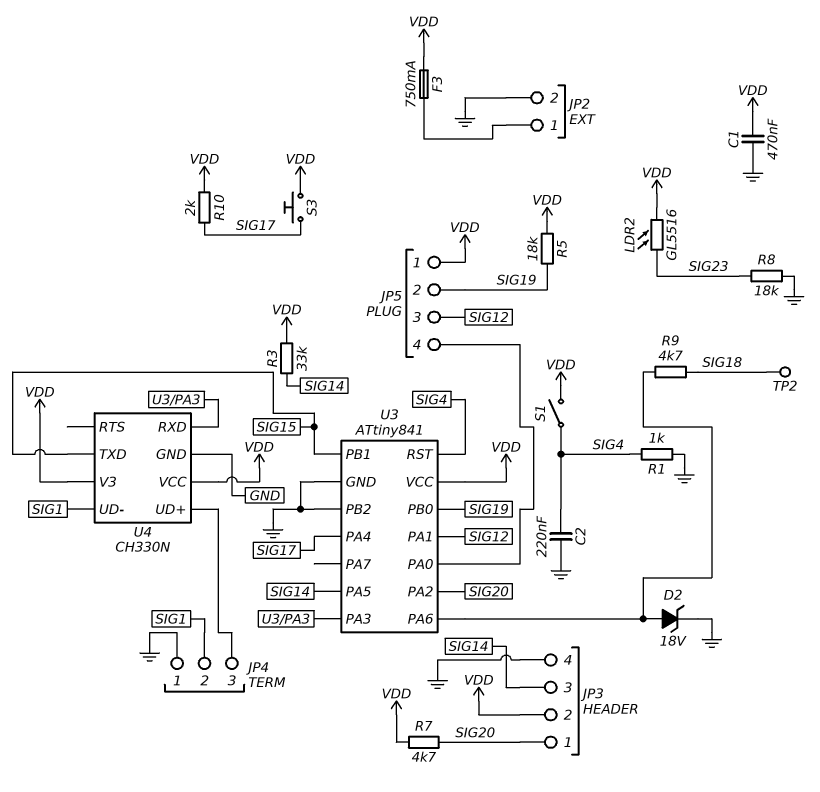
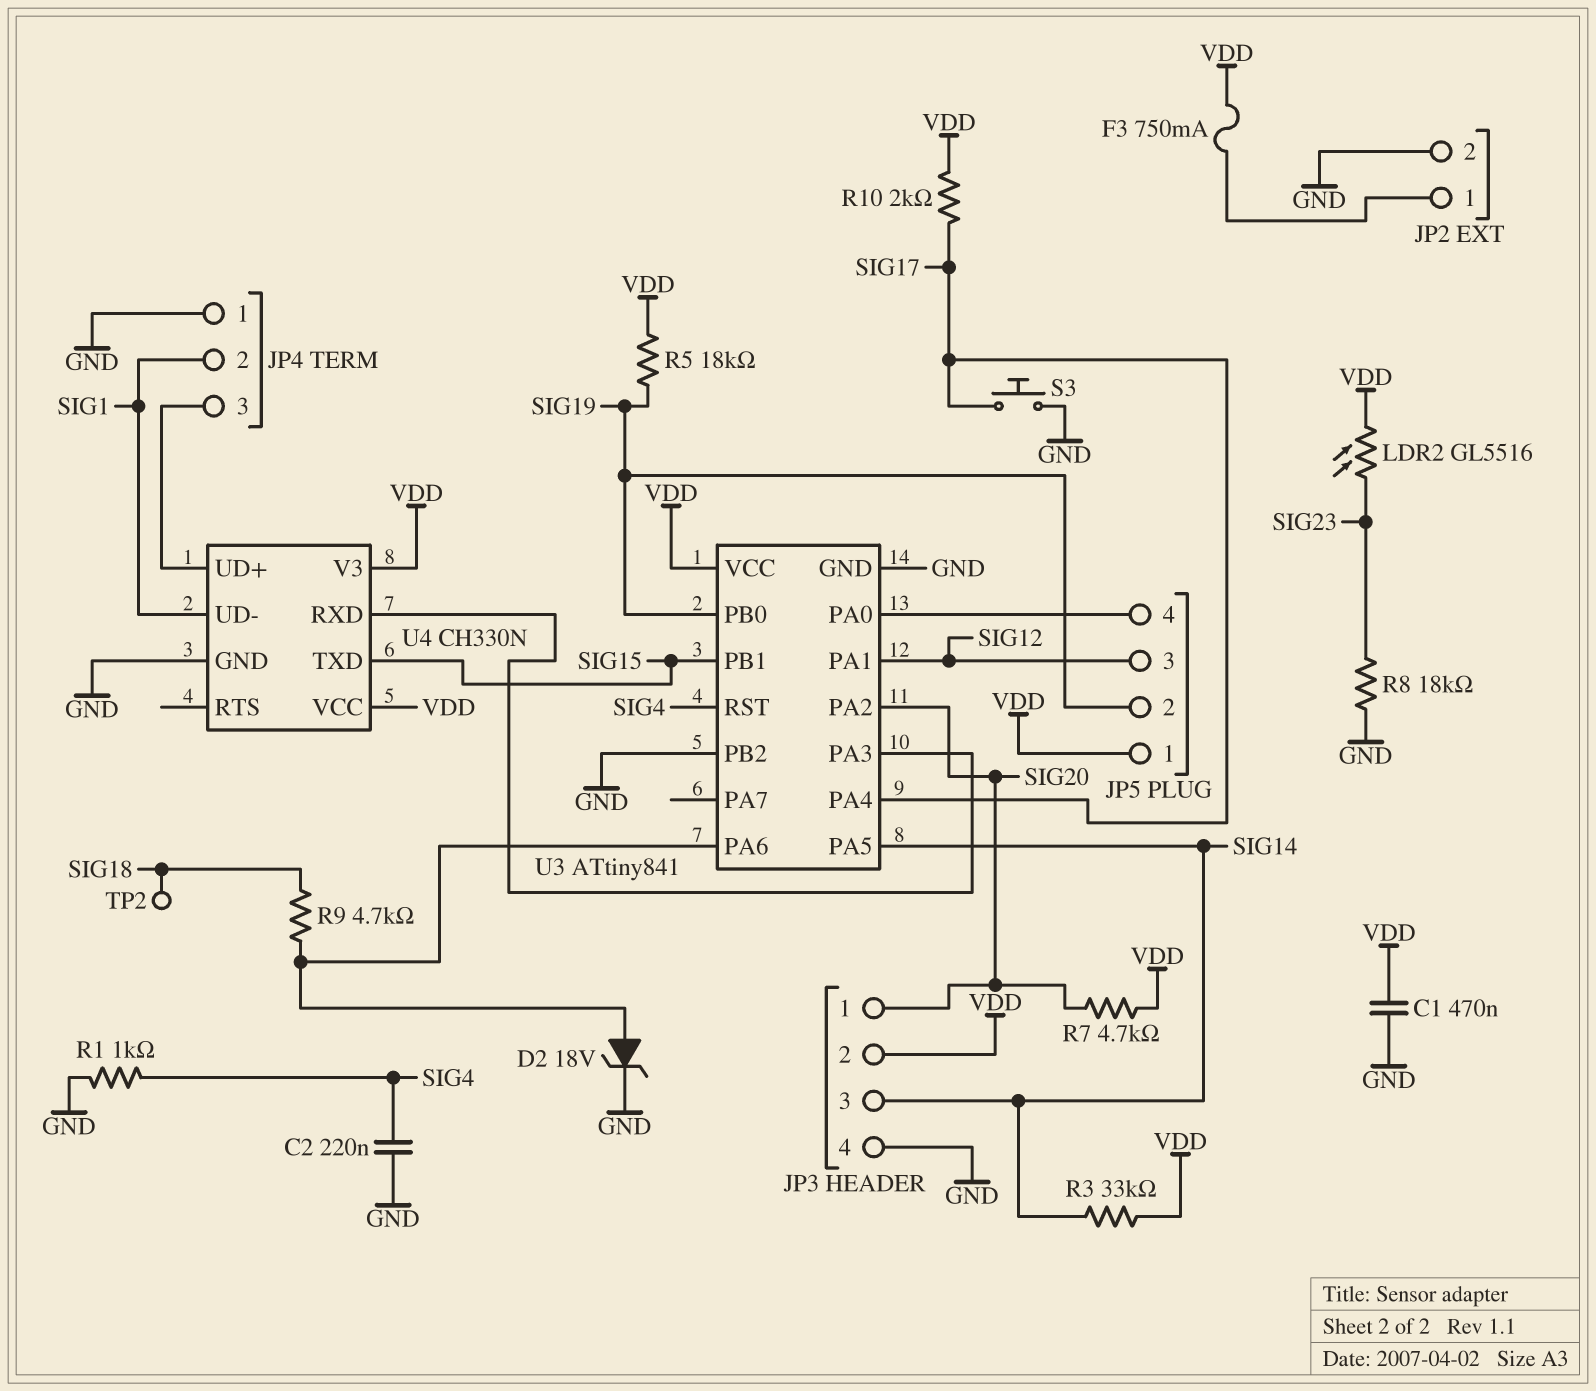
S1: switch (SIG4, VDD) -> none
S3: button (SIG17, VDD) -> button (GND, SIG17)

